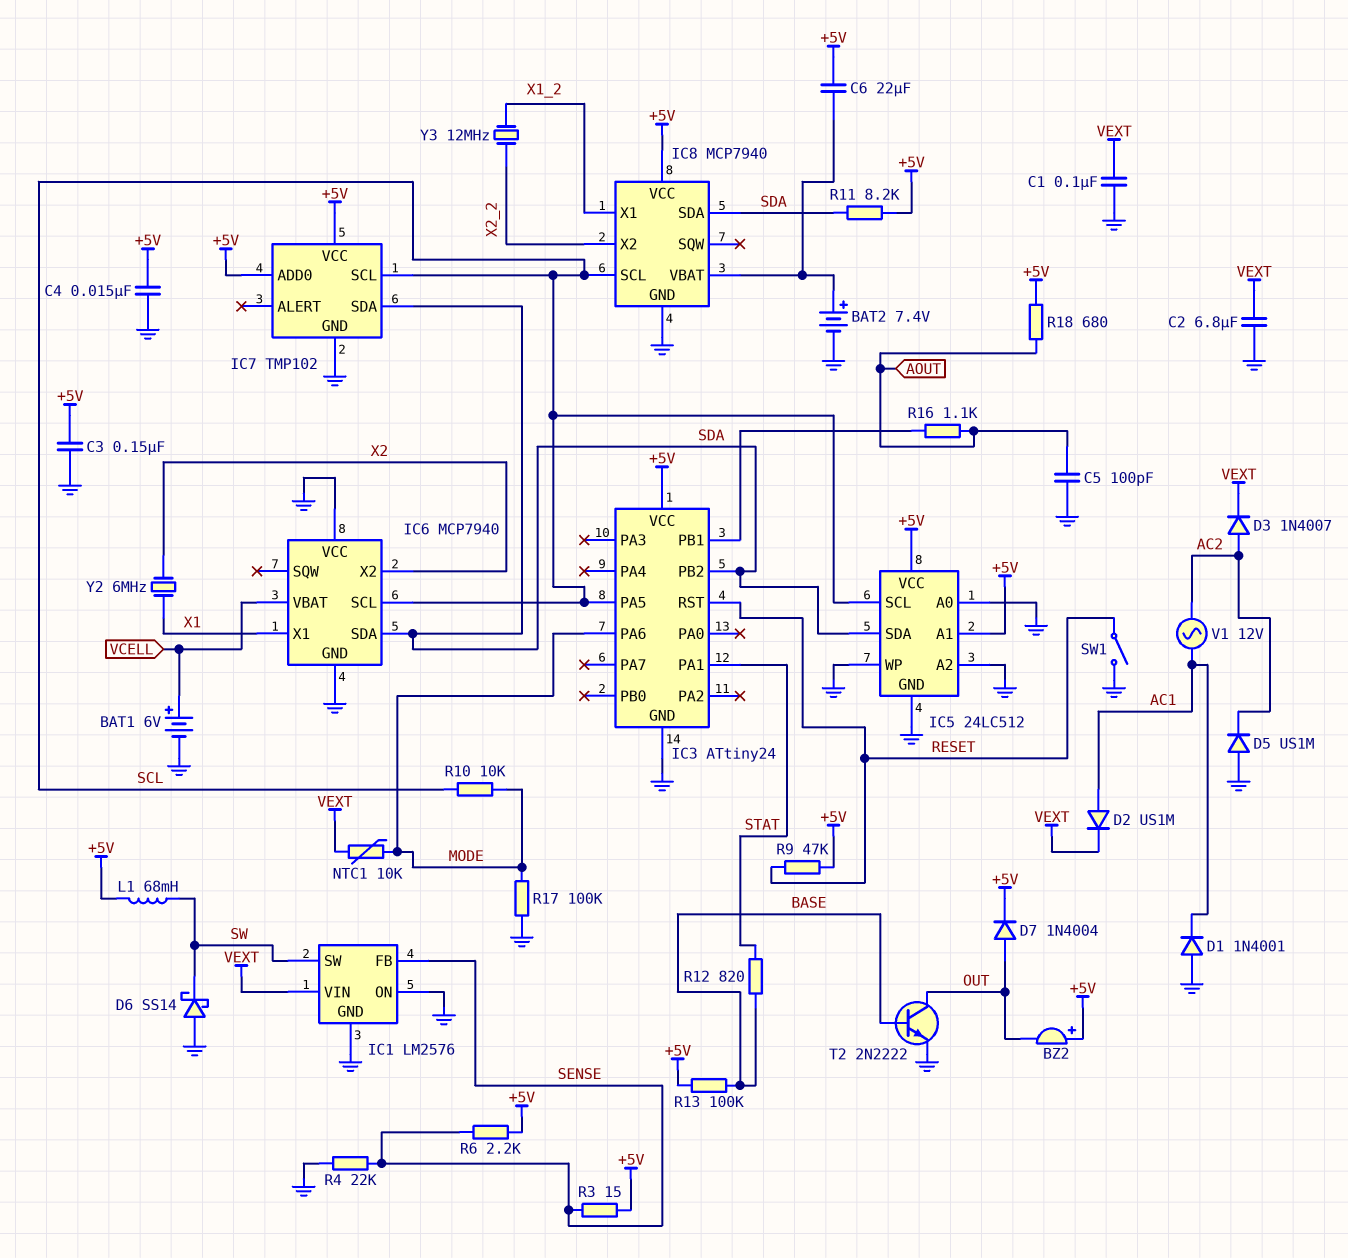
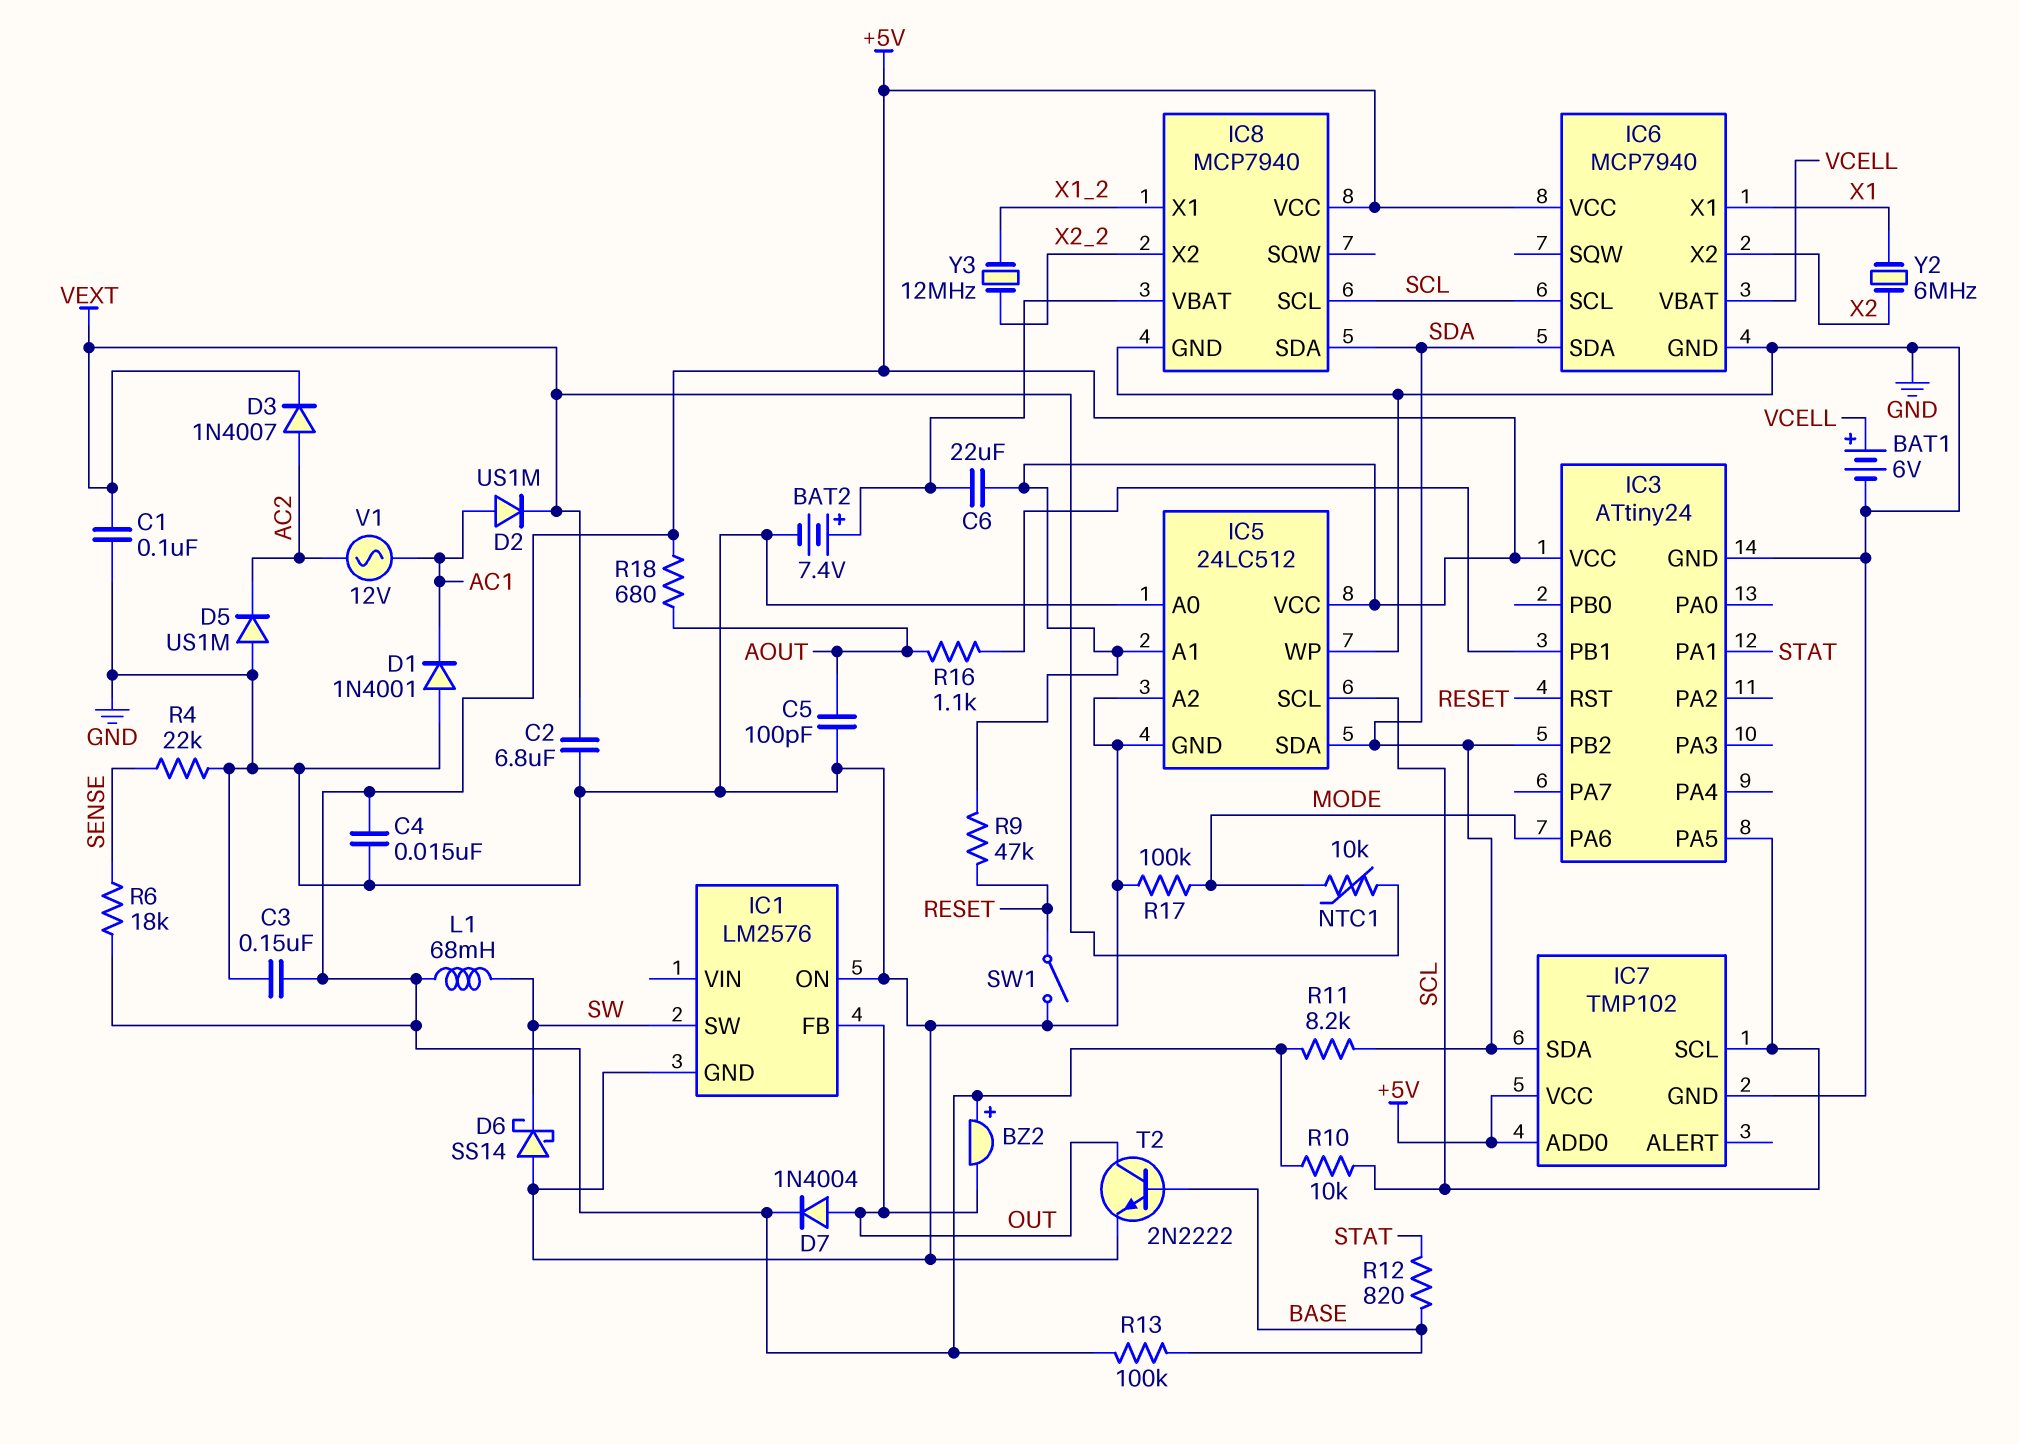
IC1 pin FB: SENSE -> OUT
IC1 pin VIN: VEXT -> none
IC6 pin VCC: GND -> +5V
R3: 15 (+5V, SENSE) -> none
R6: 2.2k (+5V, SENSE) -> 18k (+5V, SENSE)
R10: 10k (MODE, SCL) -> 10k (+5V, SCL)

